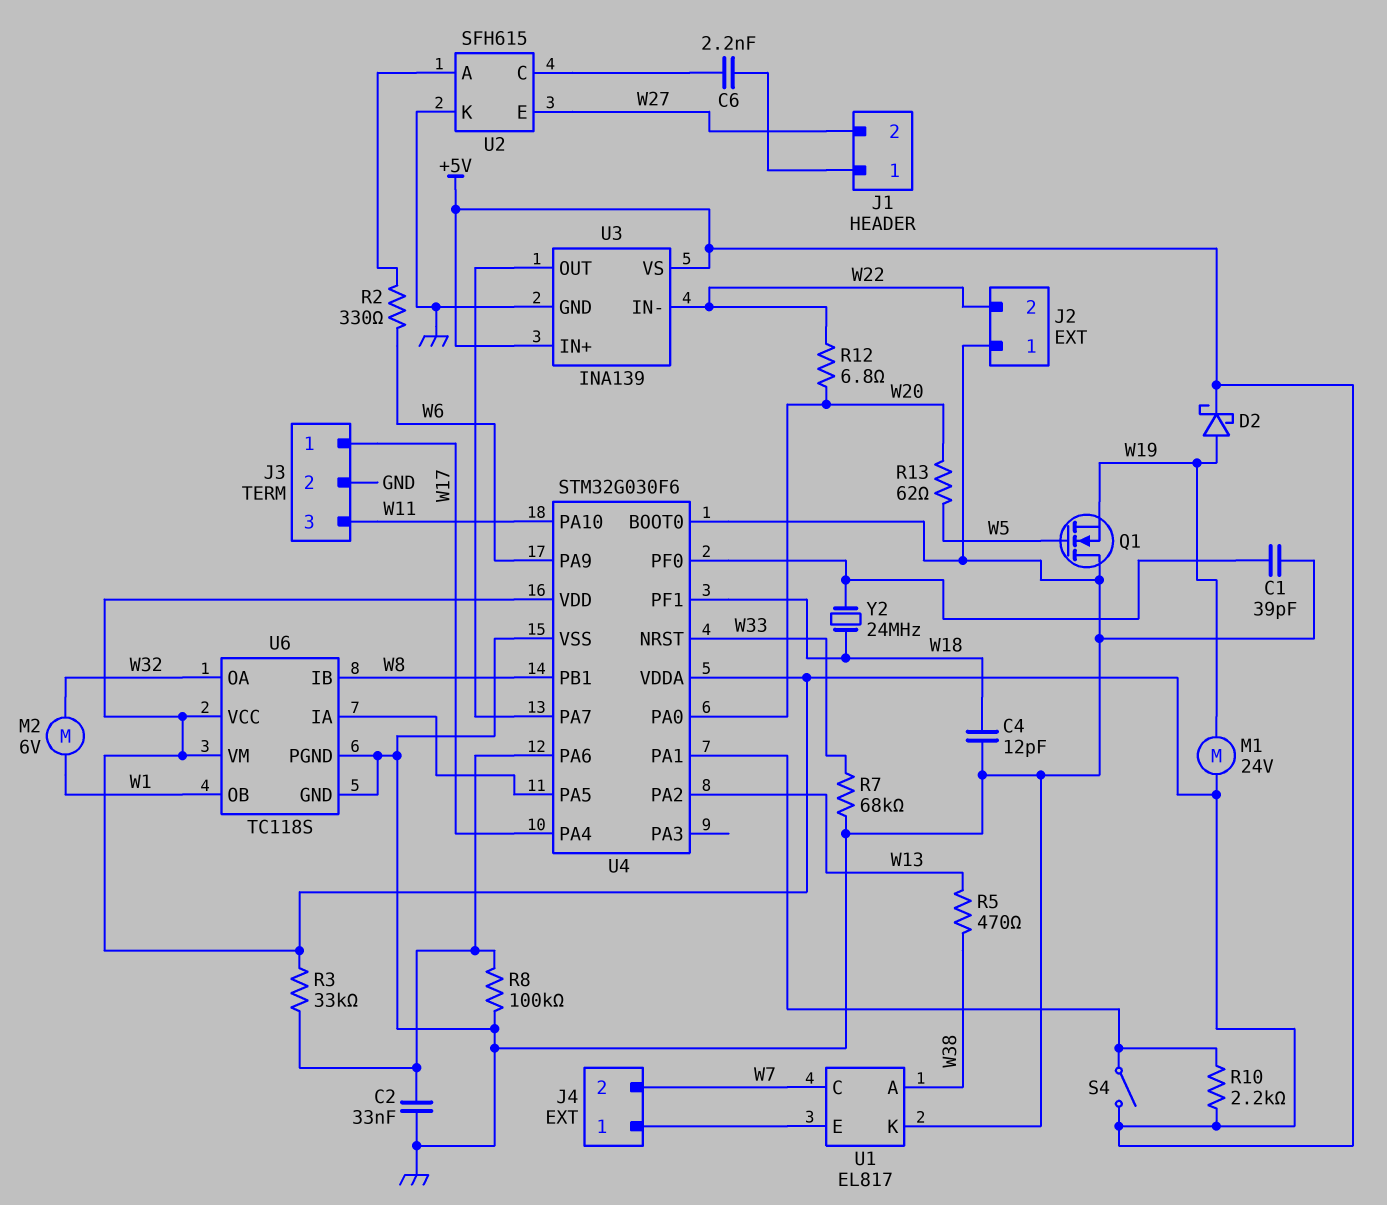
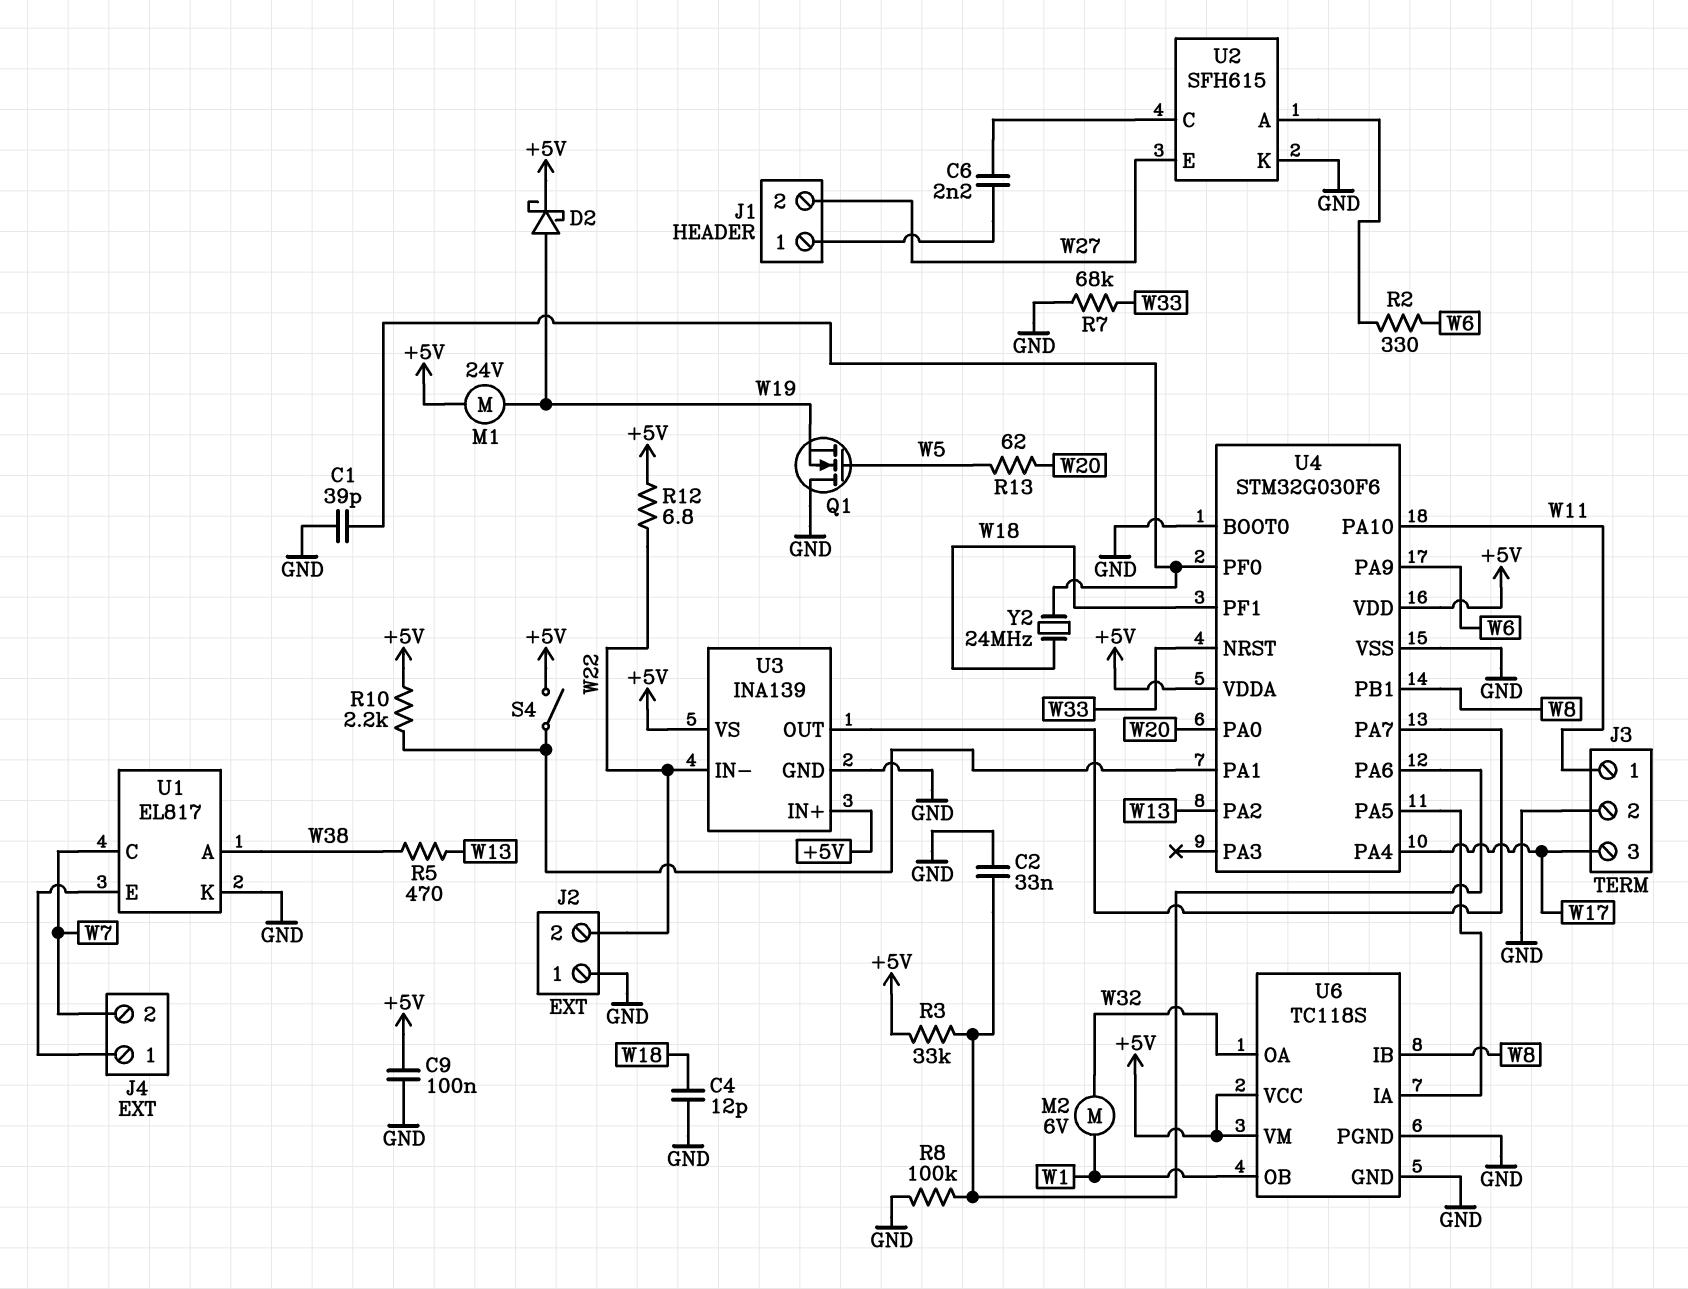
C9: none -> 100nF (+5V, GND)
J3 pin 1: W17 -> W11
J3 pin 3: W11 -> W17
R12: 6.8 (W20, W22) -> 6.8 (+5V, W22)

